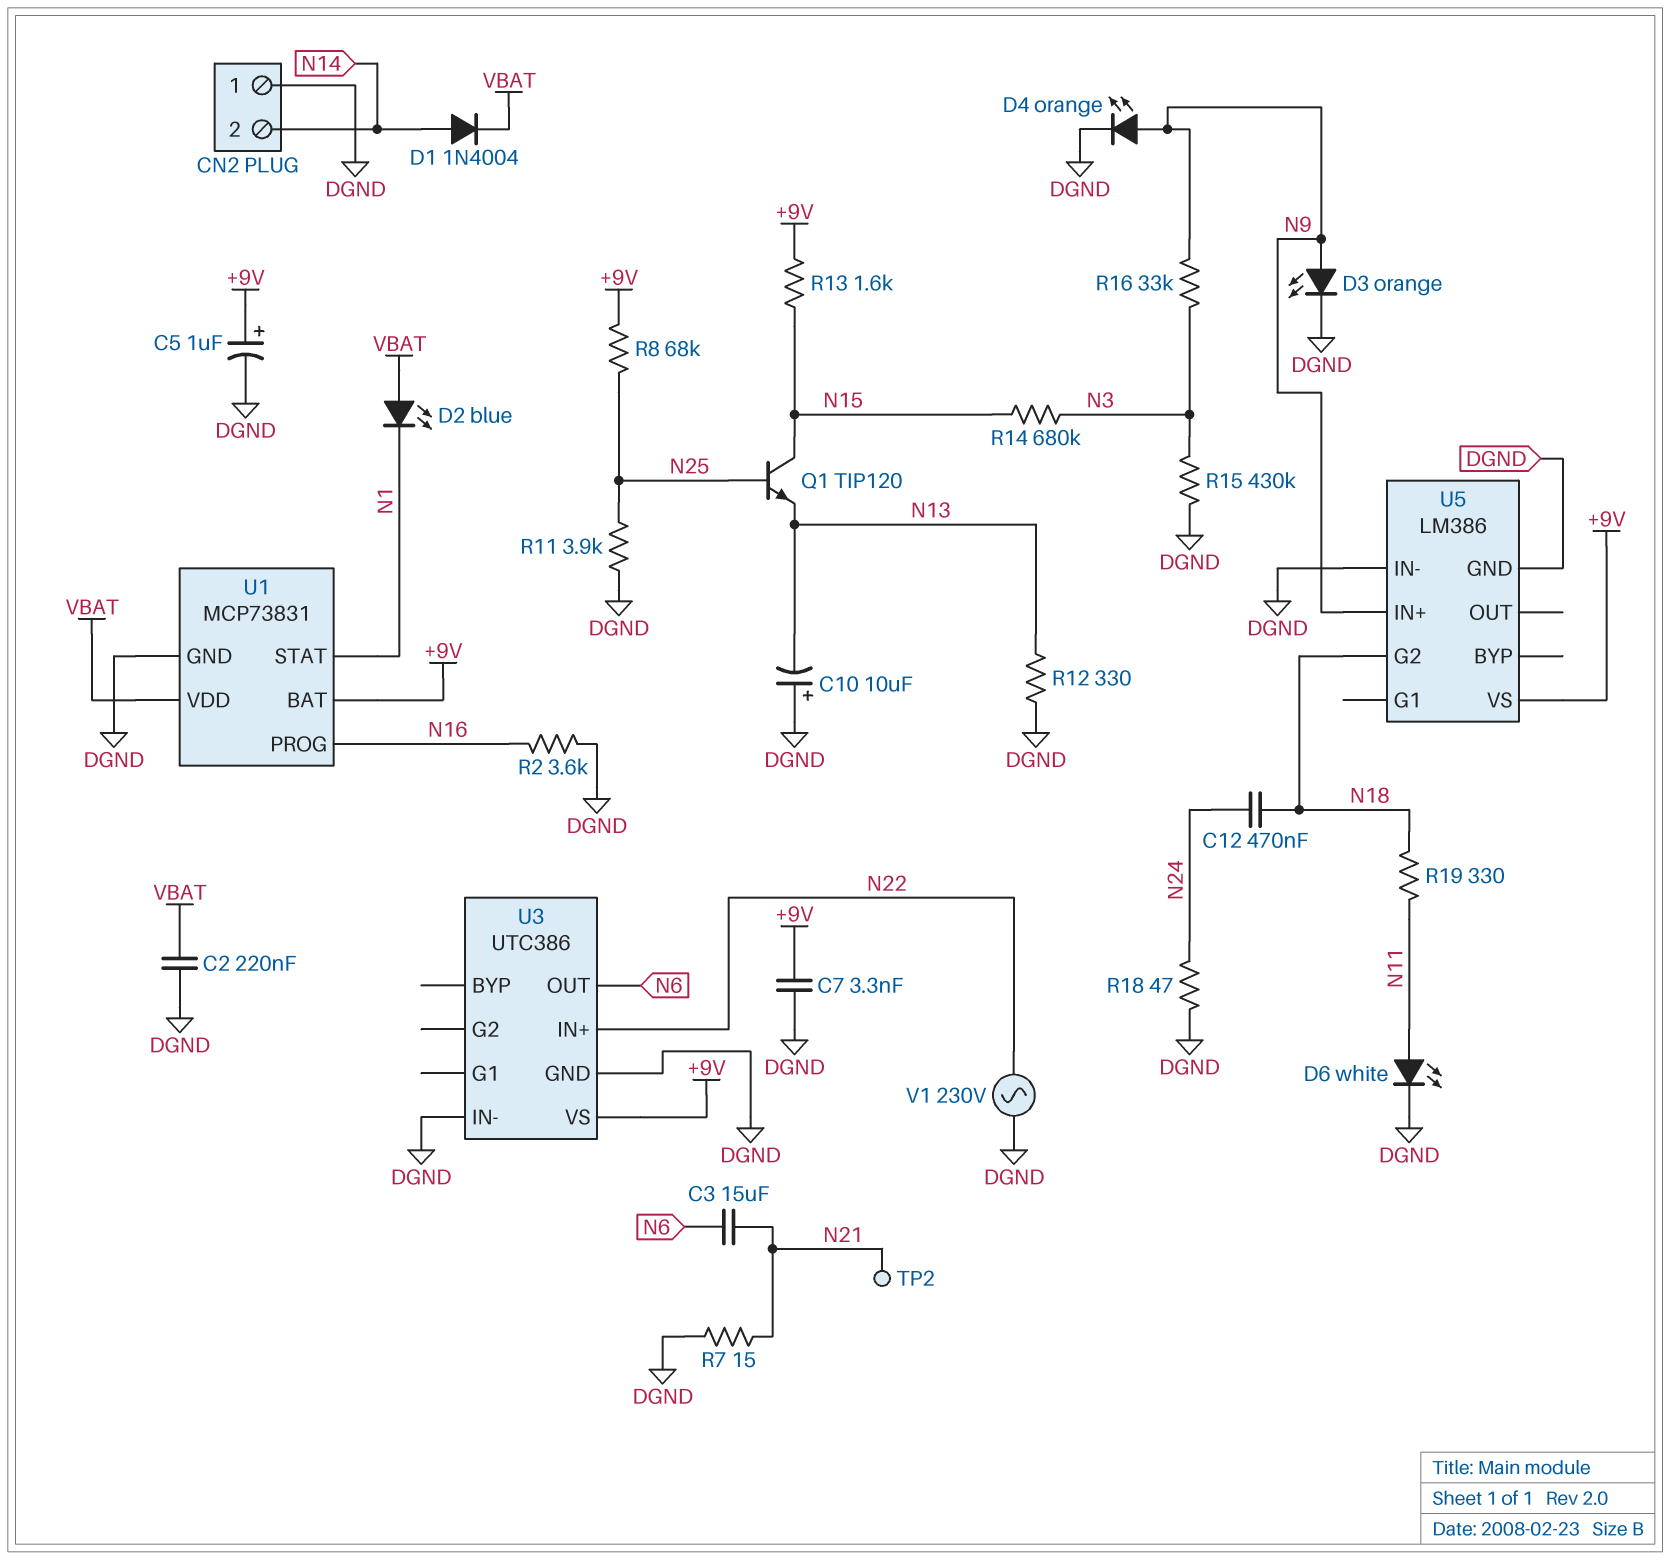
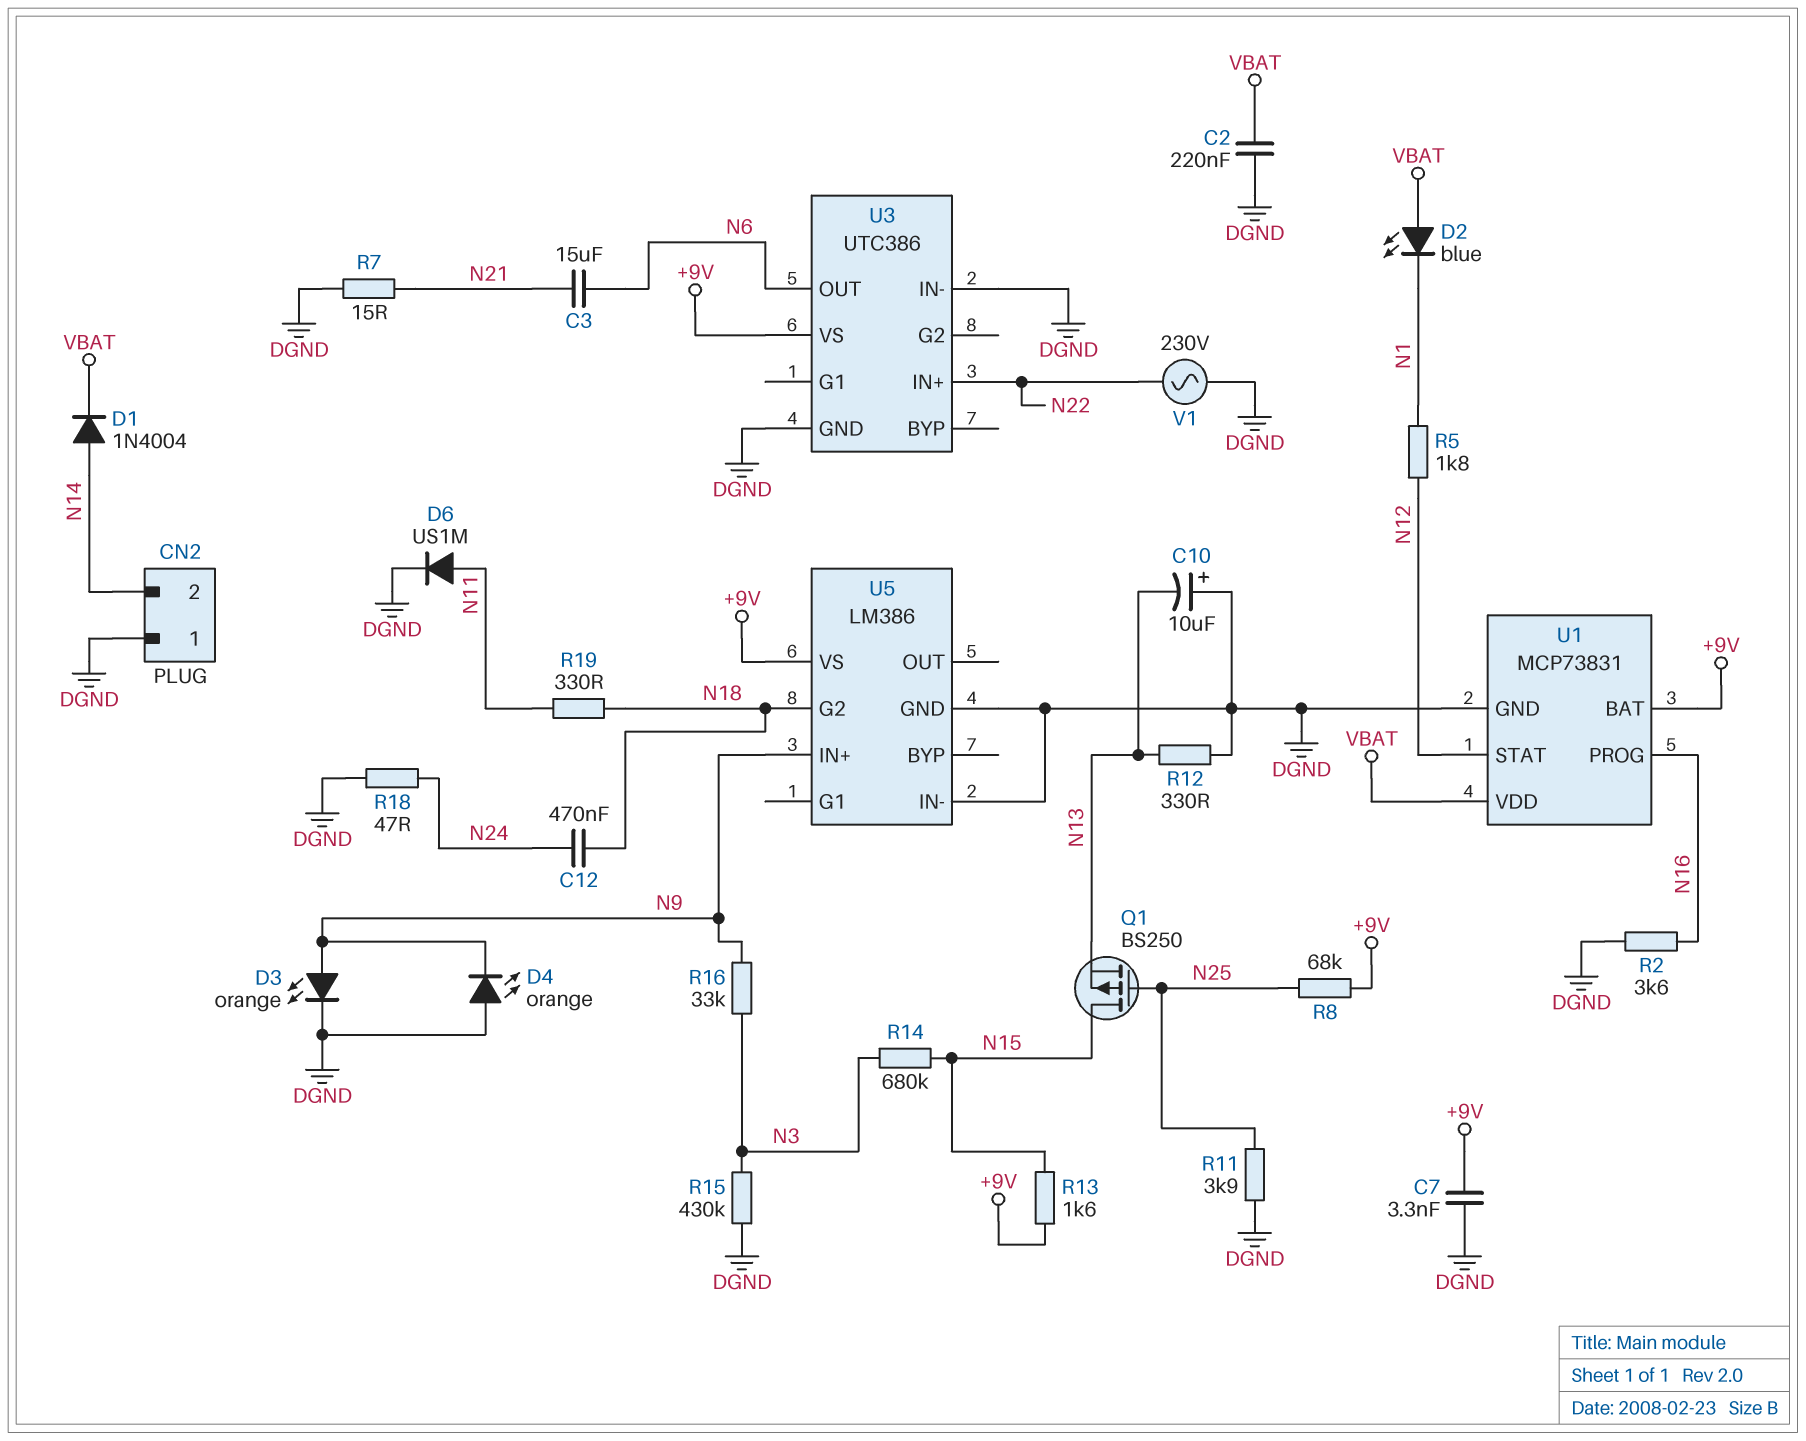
C5: 1uF (plus +9V, minus DGND) -> none
D4: LED orange (A N9, K DGND) -> LED orange (A DGND, K N9)
D6: LED white (A N11, K DGND) -> diode US1M (A N11, K DGND)
Q1: NPN TIP120 (B N25, C N15, E N13) -> PMOS BS250 (G N25, D N15, S N13)
R5: none -> 1.8k (N1, N12)
TP2: test point (N21) -> none
U1 pin STAT: N1 -> N12

